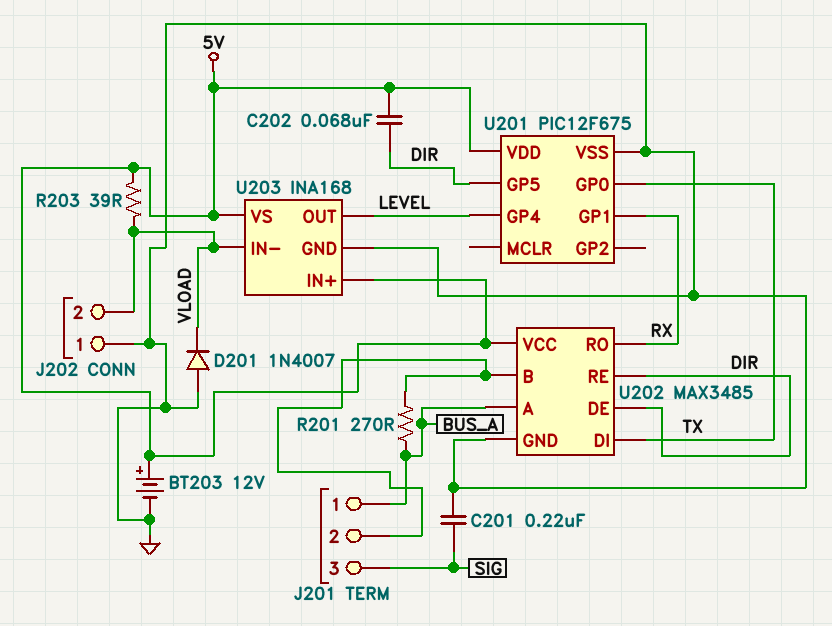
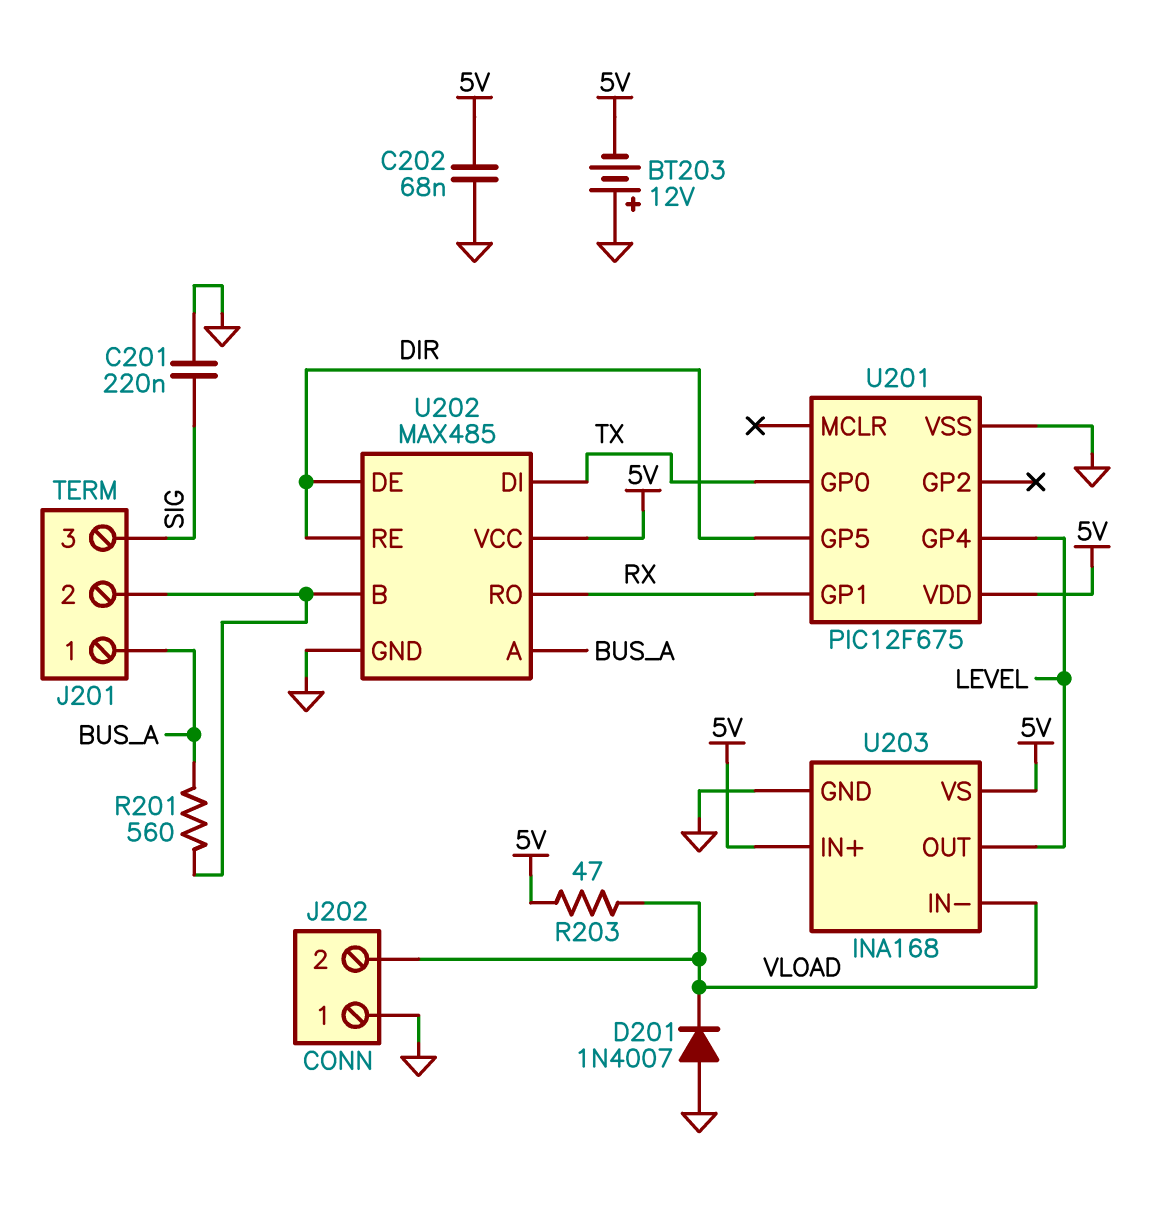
BT203: 12V (plus 5V, minus GND) -> 12V (plus GND, minus 5V)
C202: 68nF (5V, DIR) -> 68nF (5V, GND)
R201: 270 (BUS_A, J201/2) -> 560 (BUS_A, J201/2)
R203: 39 (5V, VLOAD) -> 47 (5V, VLOAD)
U202: MAX3485 -> MAX485

